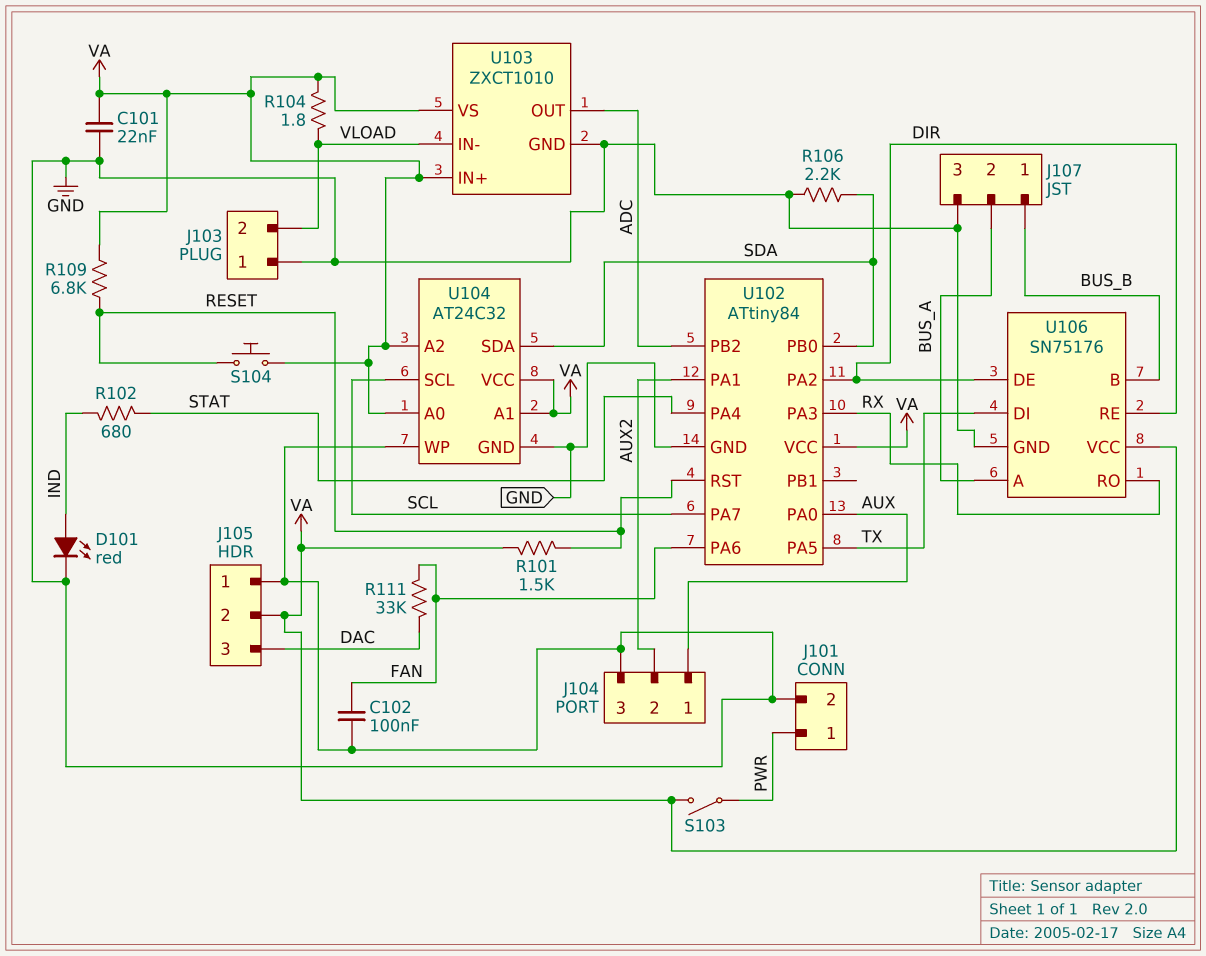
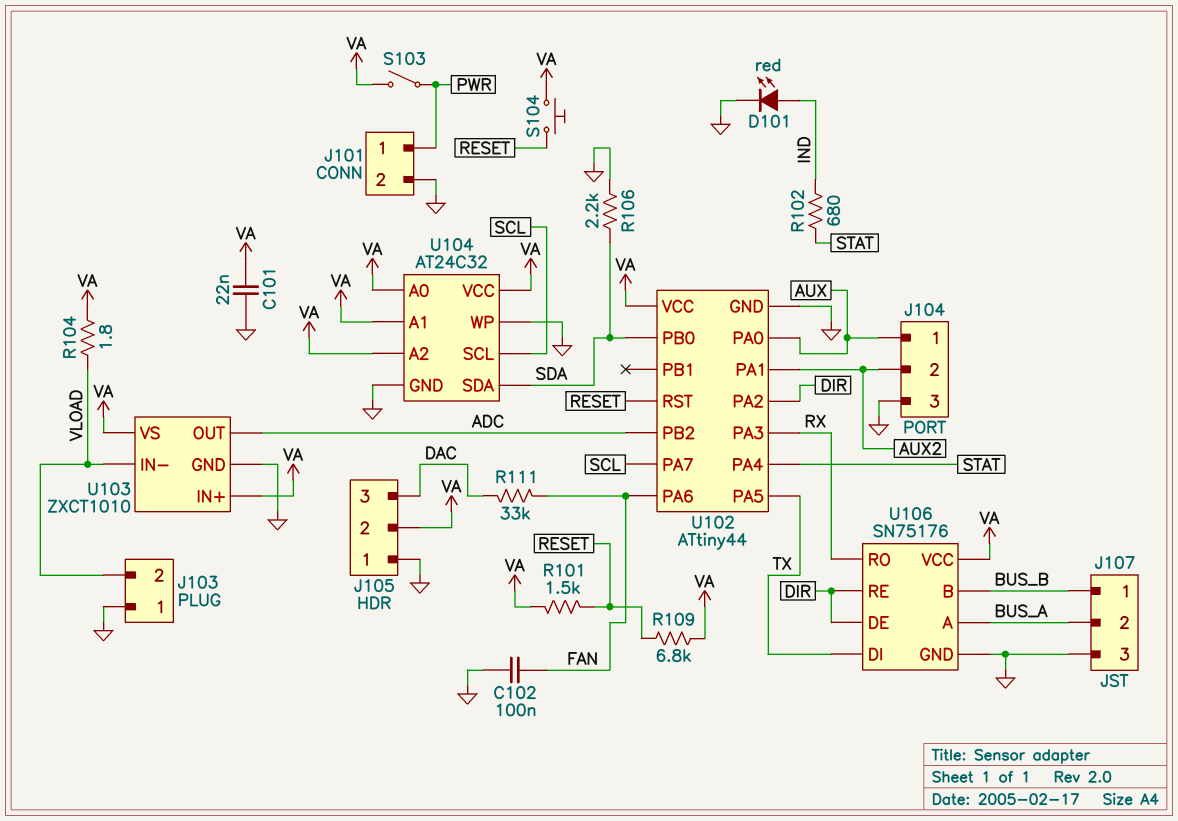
U102: ATtiny84 -> ATtiny44

